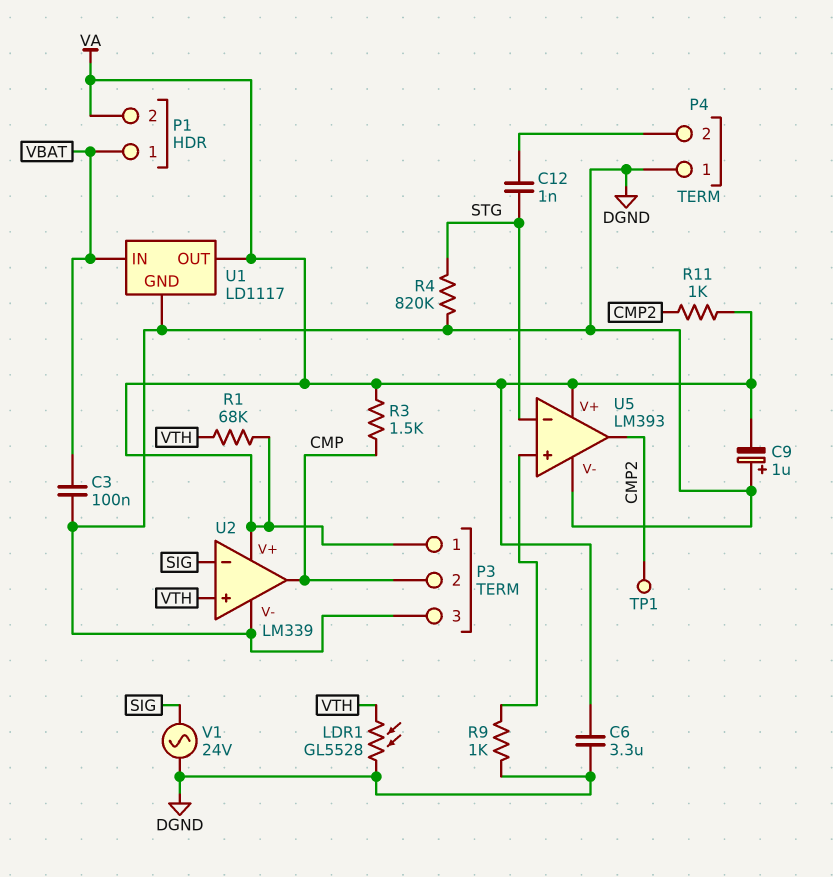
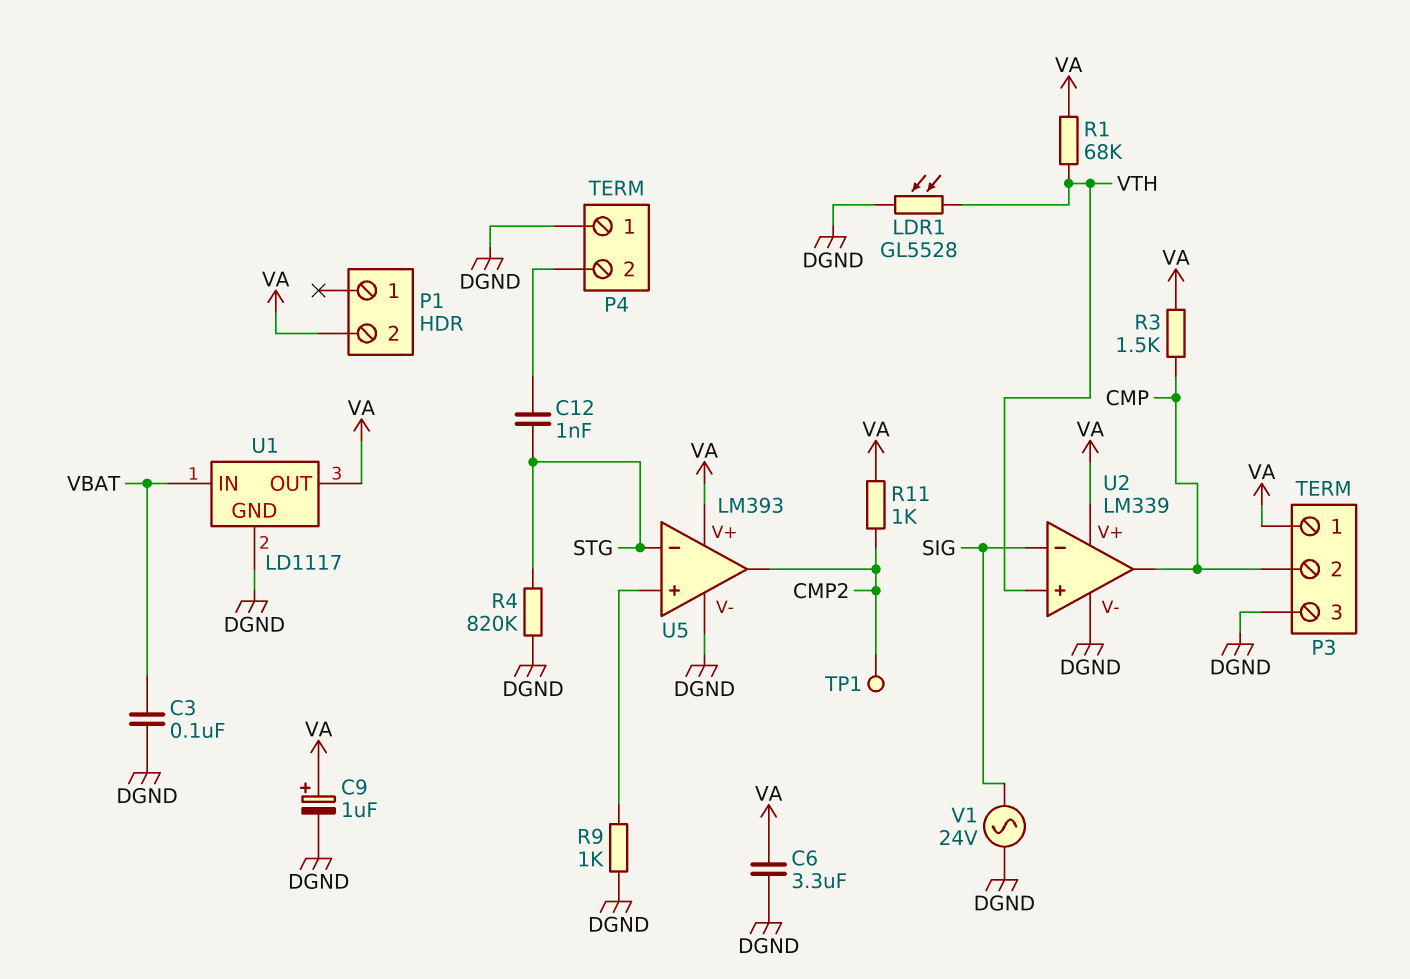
C9: 1uF (plus DGND, minus VA) -> 1uF (plus VA, minus DGND)
P1 pin 1: VBAT -> none

